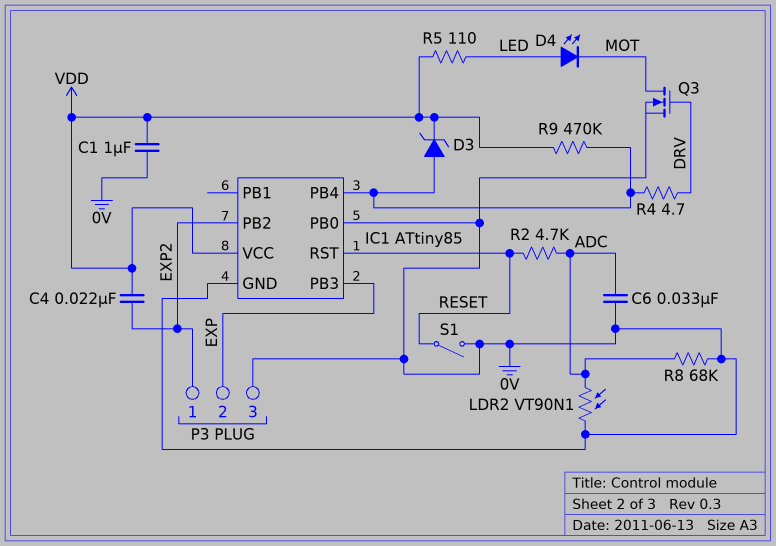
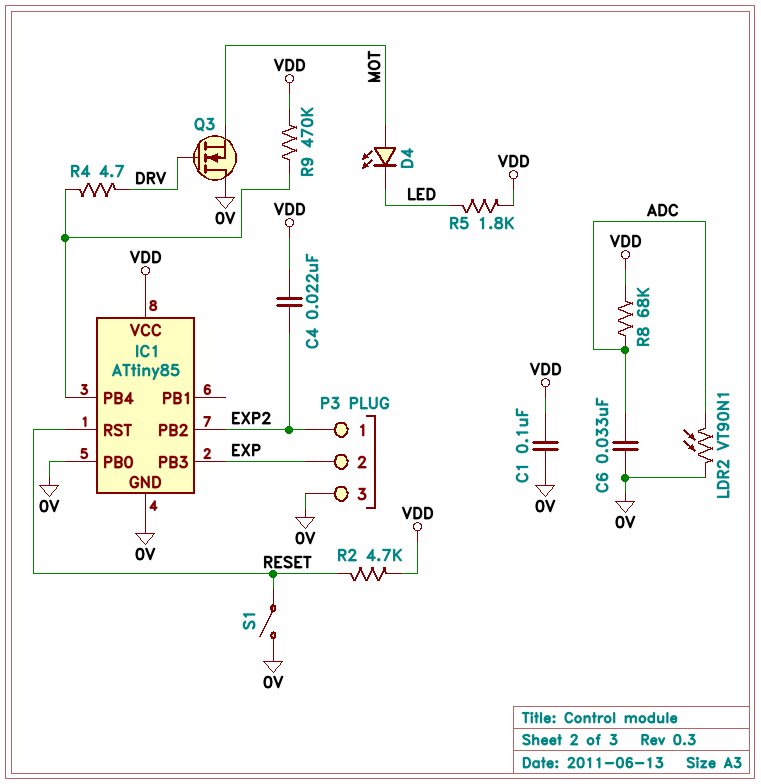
C1: 1uF (0V, VDD) -> 100nF (0V, VDD)
D3: zener (A IC1/PB4, K VDD) -> none
D4: LED (A LED, K MOT) -> LED (A MOT, K LED)
Q3: NMOS (G DRV, D MOT, S 0V) -> NMOS (G DRV, D 0V, S MOT)
R2: 4.7k (ADC, RESET) -> 4.7k (RESET, VDD)
R5: 110 (LED, VDD) -> 1.8k (LED, VDD)
R8: 68k (0V, ADC) -> 68k (ADC, VDD)

